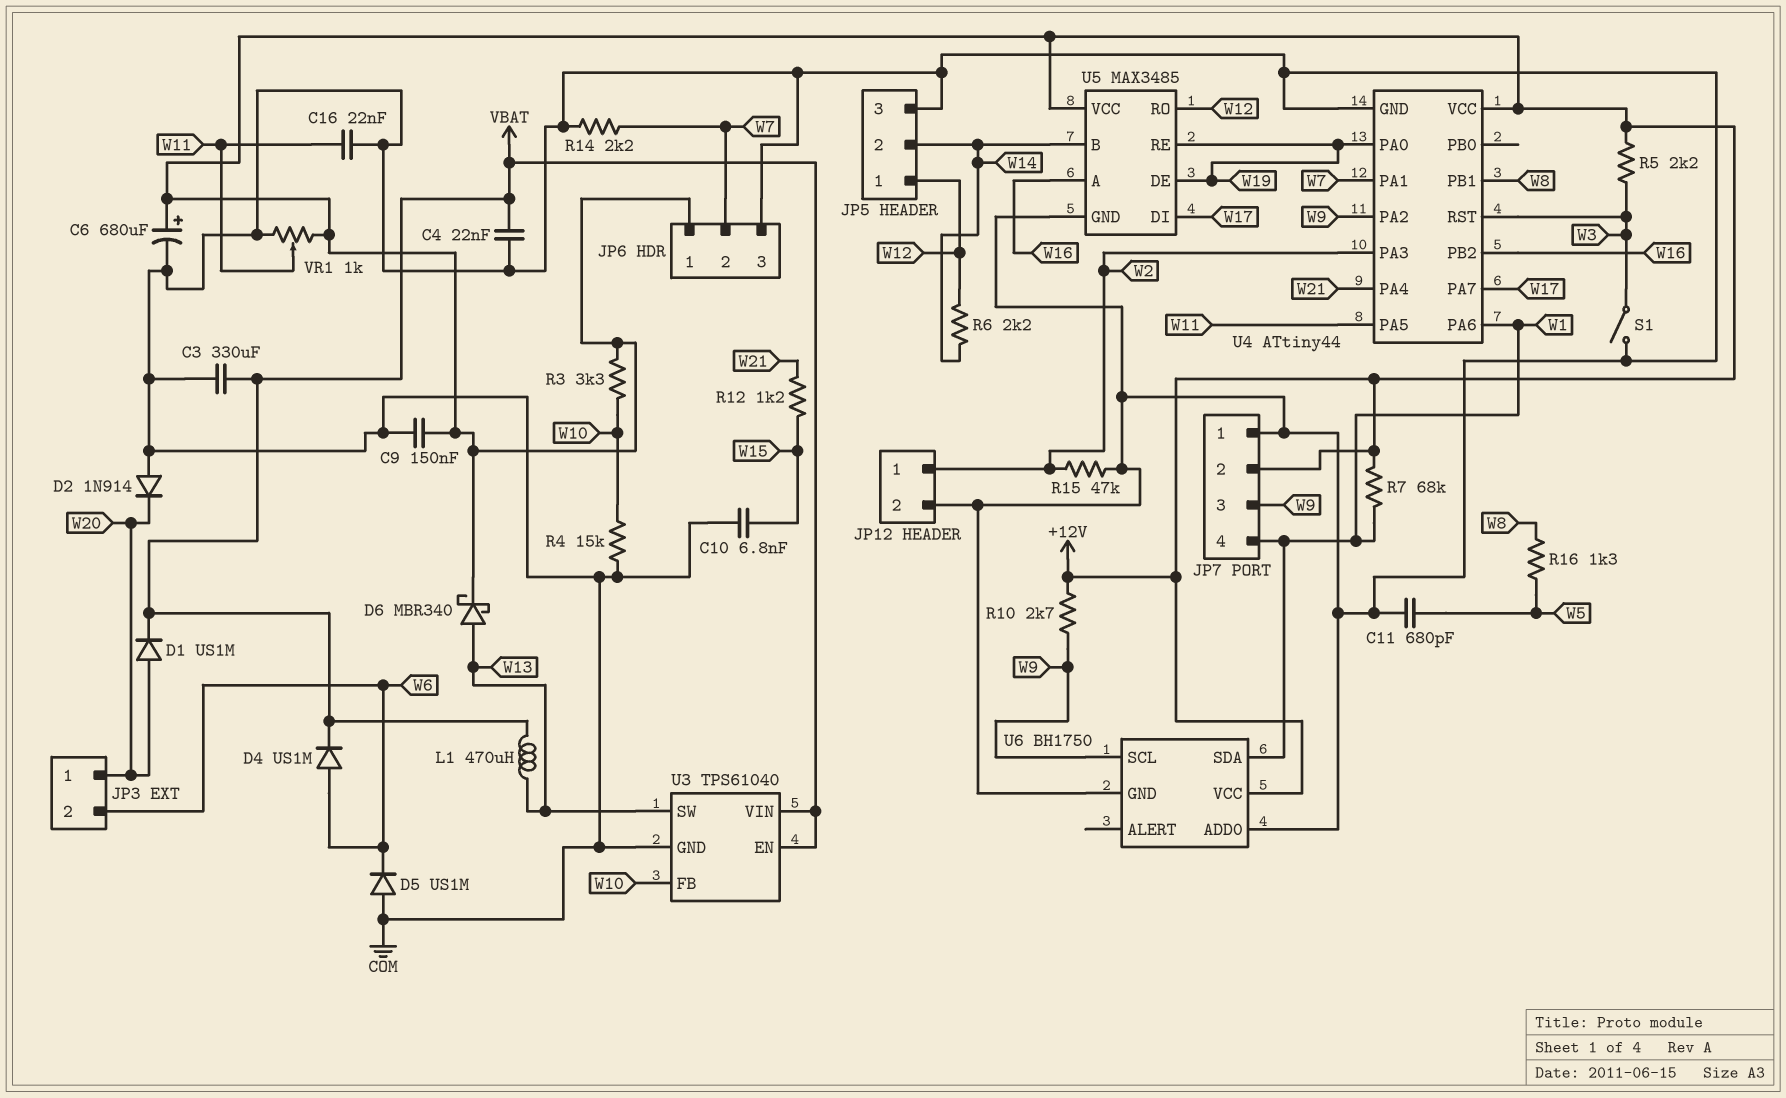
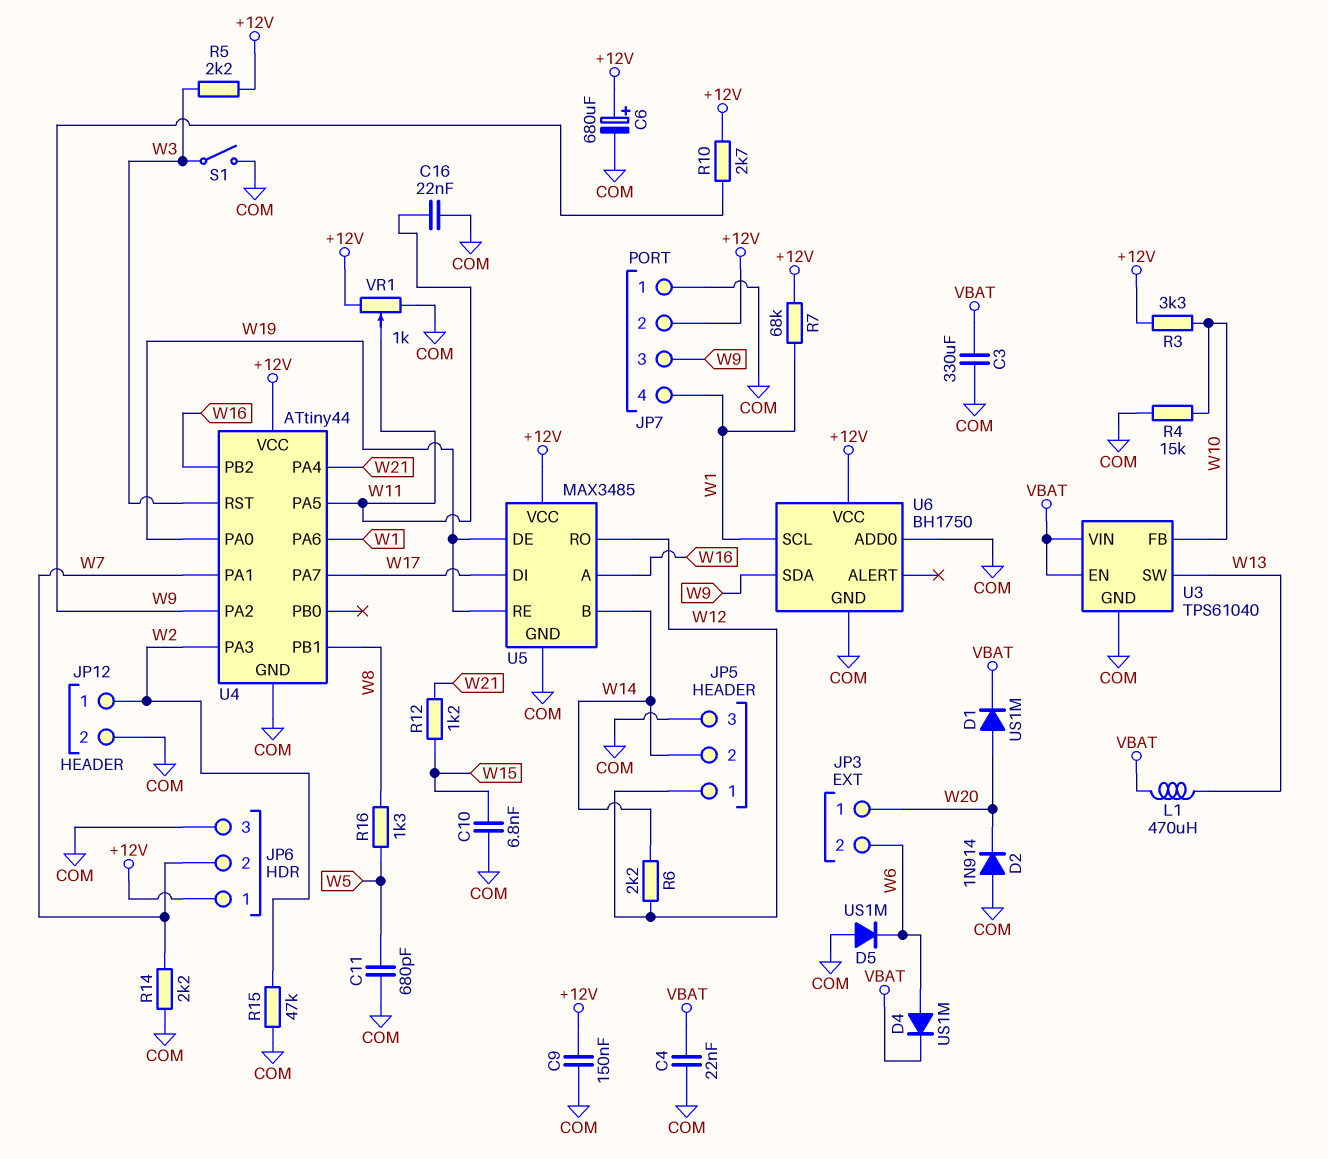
D6: schottky MBR340 (A W13, K +12V) -> none
U6 pin SCL: W9 -> W1
U6 pin SDA: W1 -> W9

